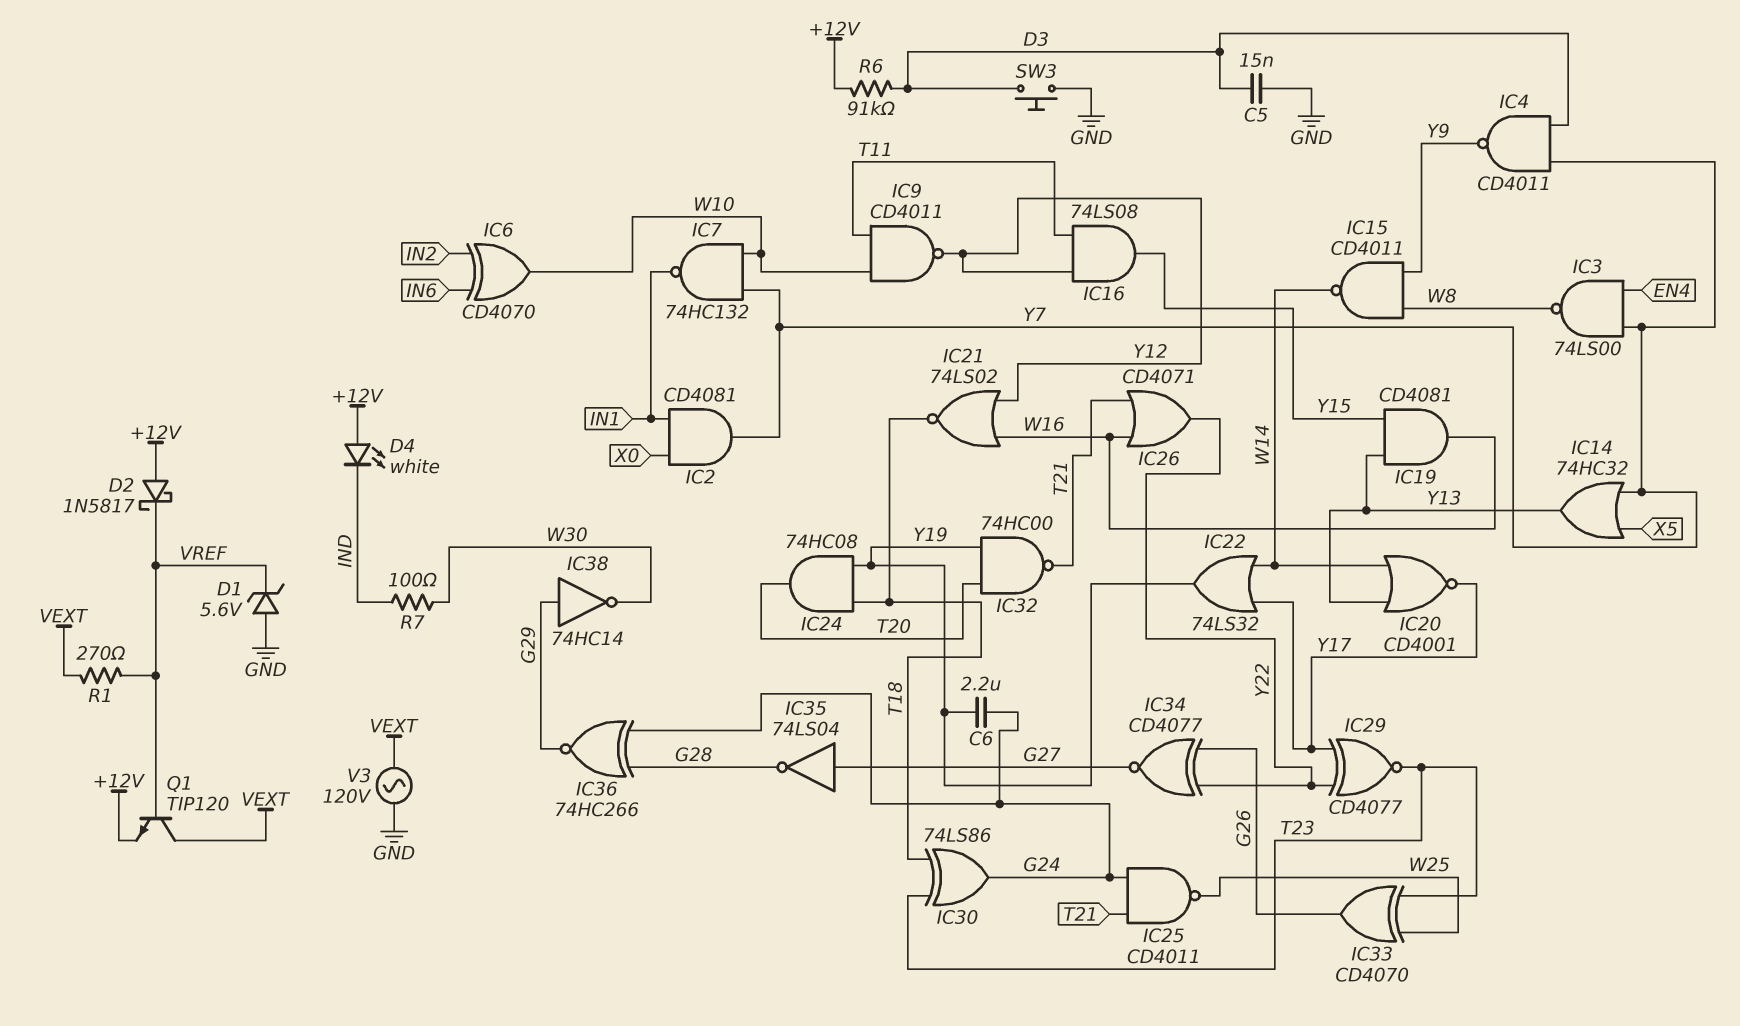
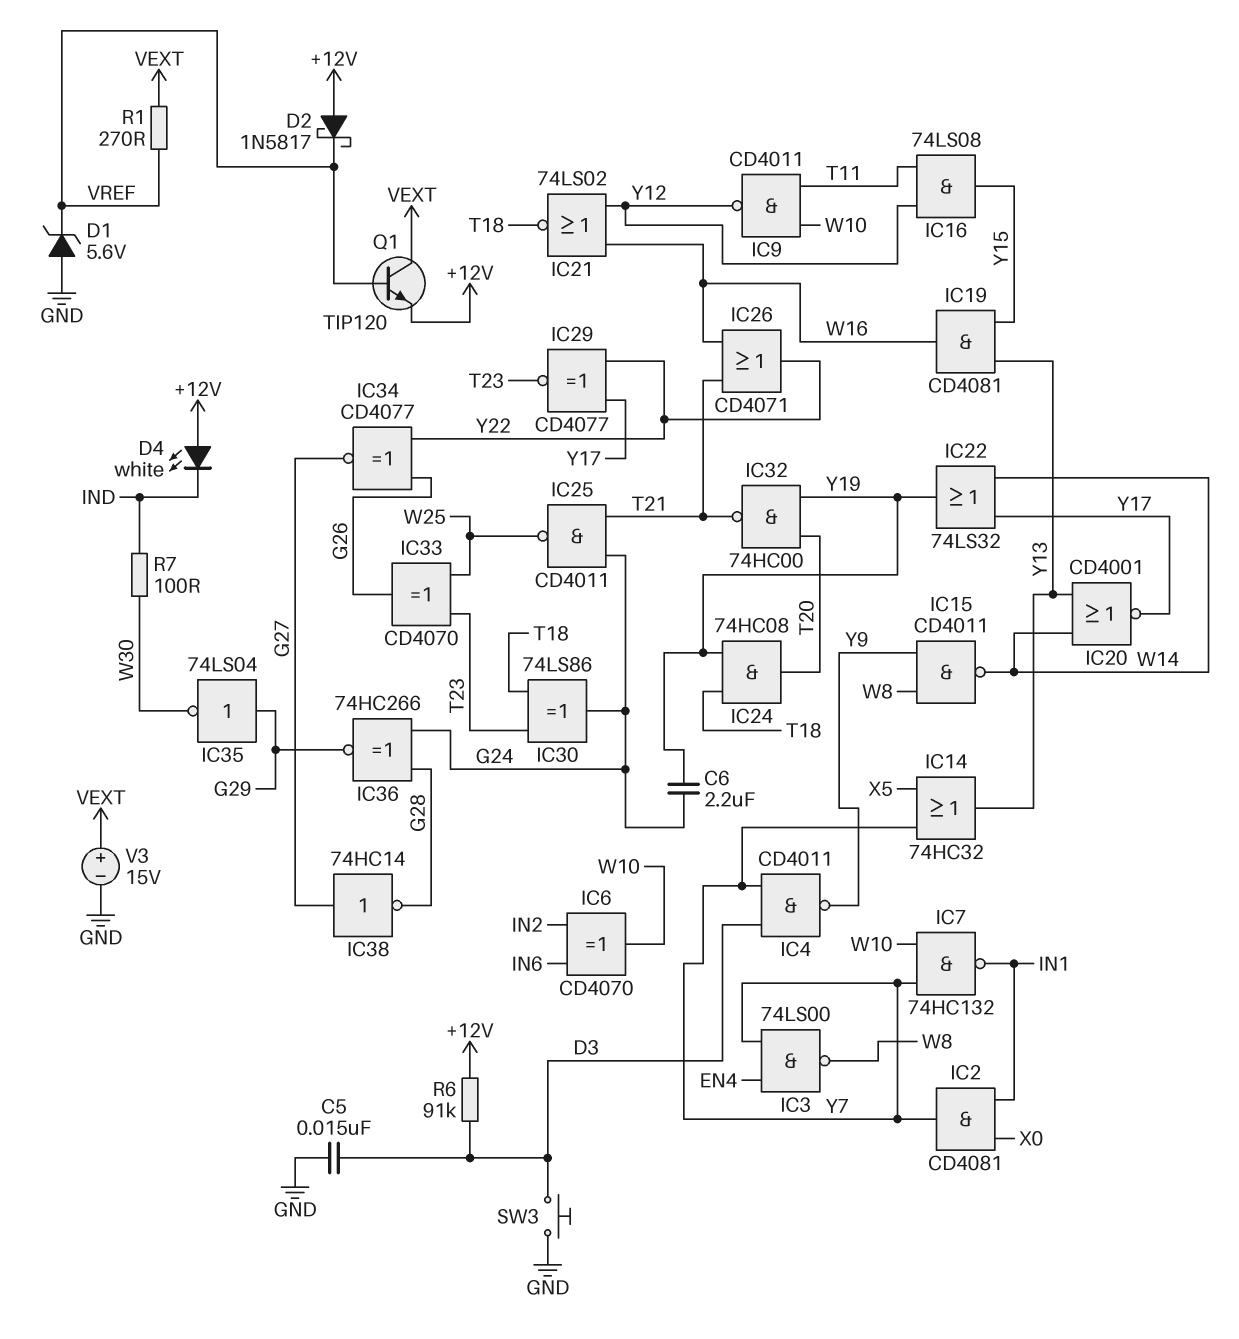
IC35: NOT 74LS04 (in G27, out G28) -> NOT 74LS04 (in G29, out W30)
IC38: NOT 74HC14 (in G29, out W30) -> NOT 74HC14 (in G27, out G28)
V3: AC 120V (GND, VEXT) -> 15V (plus VEXT, minus GND)

